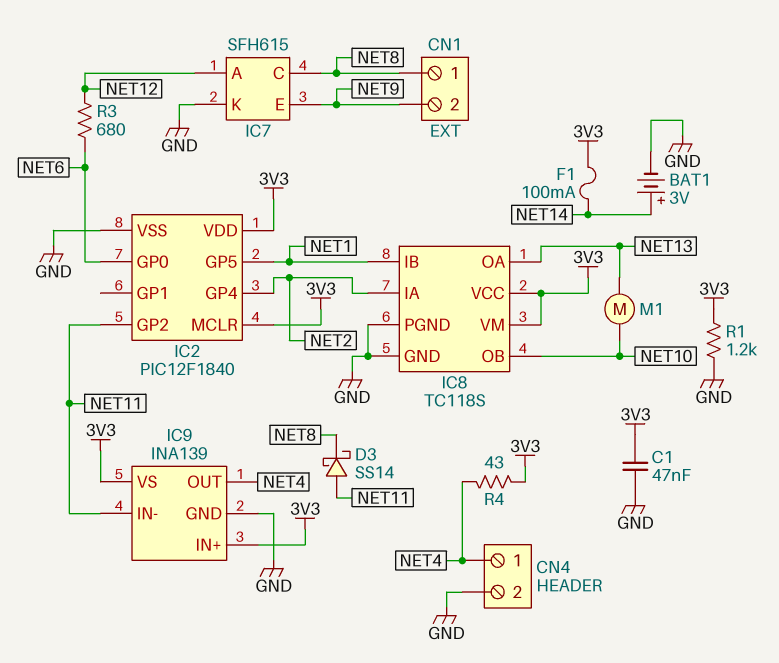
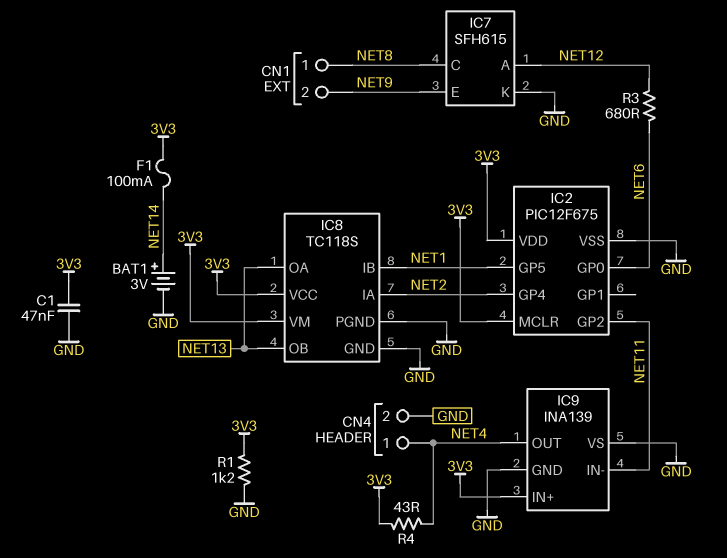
D3: schottky SS14 (A NET11, K NET8) -> none
IC2: PIC12F1840 -> PIC12F675
IC8 pin OB: NET10 -> NET13
IC9 pin VS: 3V3 -> GND
M1: motor (NET10, NET13) -> none

